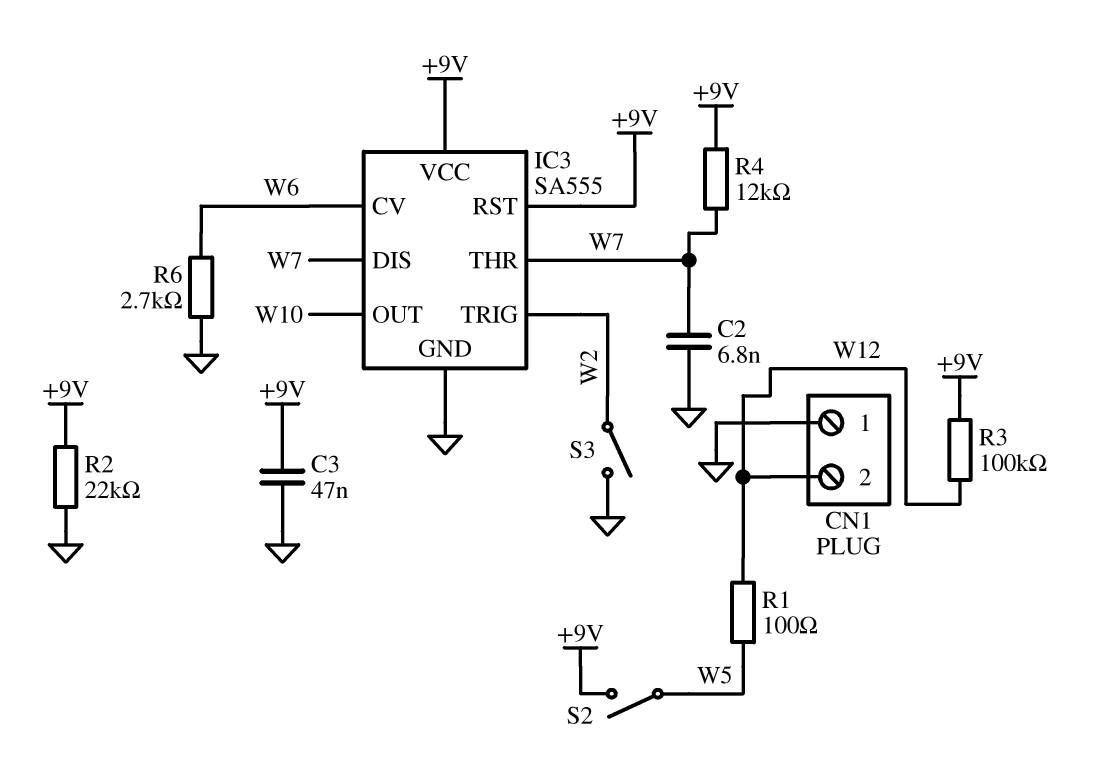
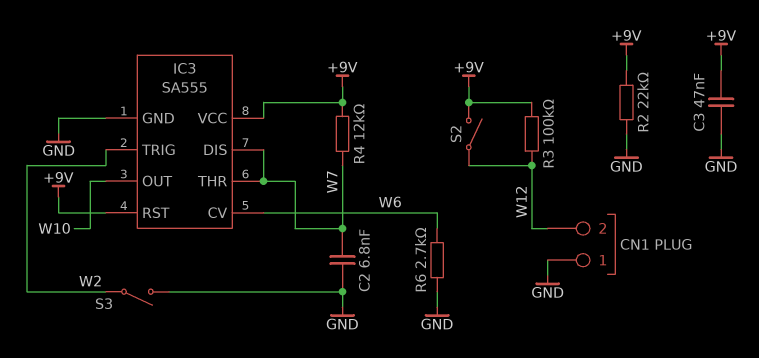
R1: 100 (W5, W12) -> none
S2: switch (+9V, W5) -> switch (+9V, W12)

